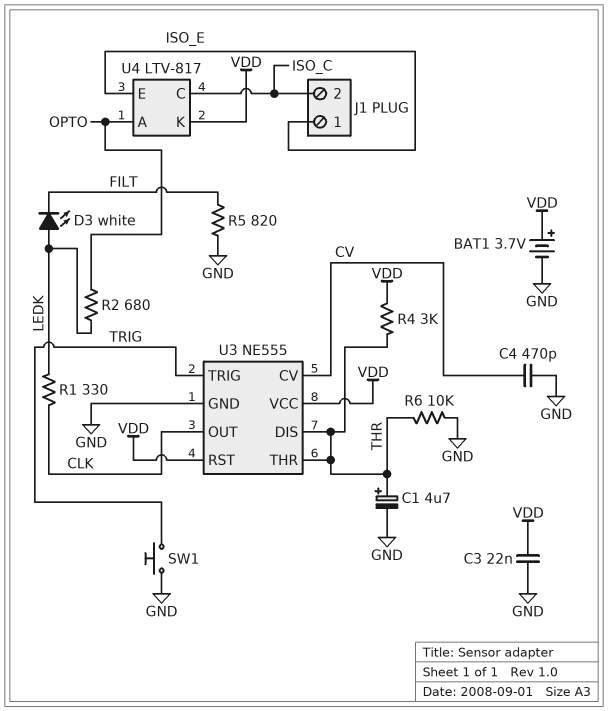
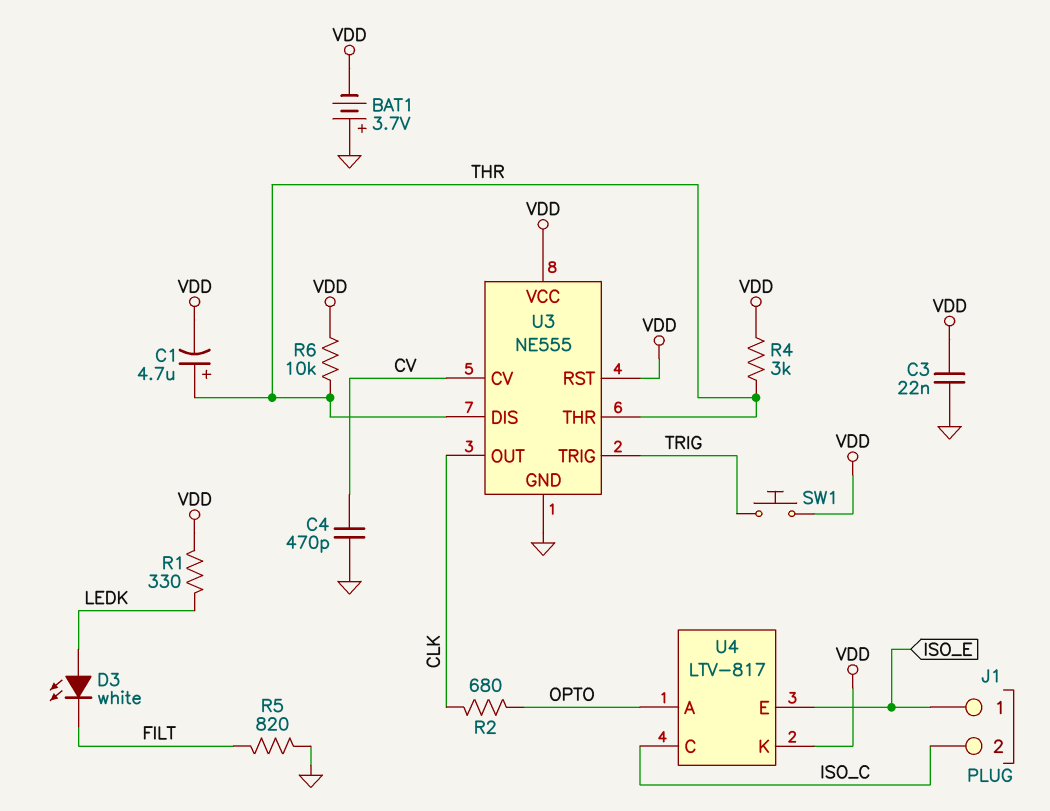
BAT1: 3.7V (plus VDD, minus GND) -> 3.7V (plus GND, minus VDD)
C1: 4.7uF (plus THR, minus GND) -> 4.7uF (plus THR, minus VDD)
R1: 330 (CLK, LEDK) -> 330 (LEDK, VDD)
R2: 680 (LEDK, OPTO) -> 680 (CLK, OPTO)
R6: 10k (GND, THR) -> 10k (THR, VDD)
SW1: button (GND, TRIG) -> button (TRIG, VDD)

